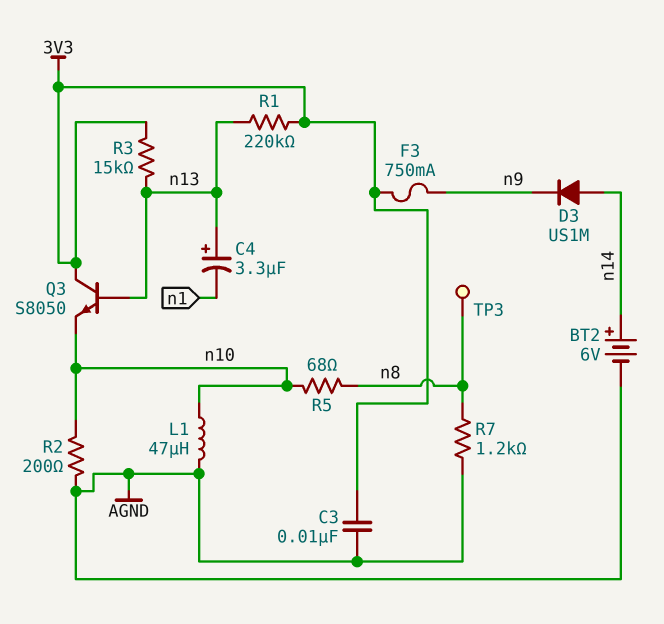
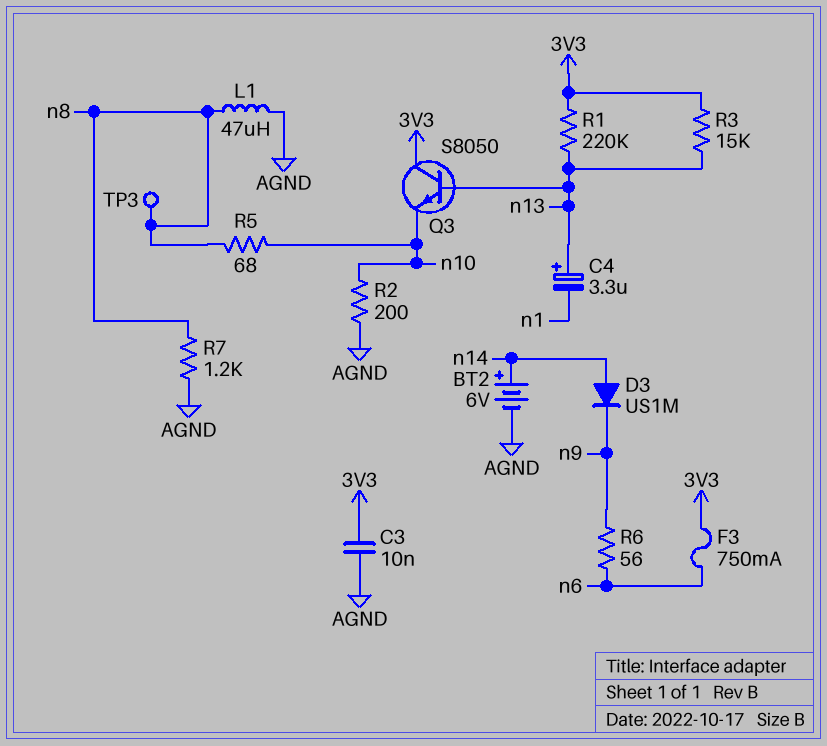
F3: 750mA (3V3, n9) -> 750mA (3V3, n6)
L1: 47uH (AGND, n10) -> 47uH (AGND, n8)
R6: none -> 56 (n6, n9)

